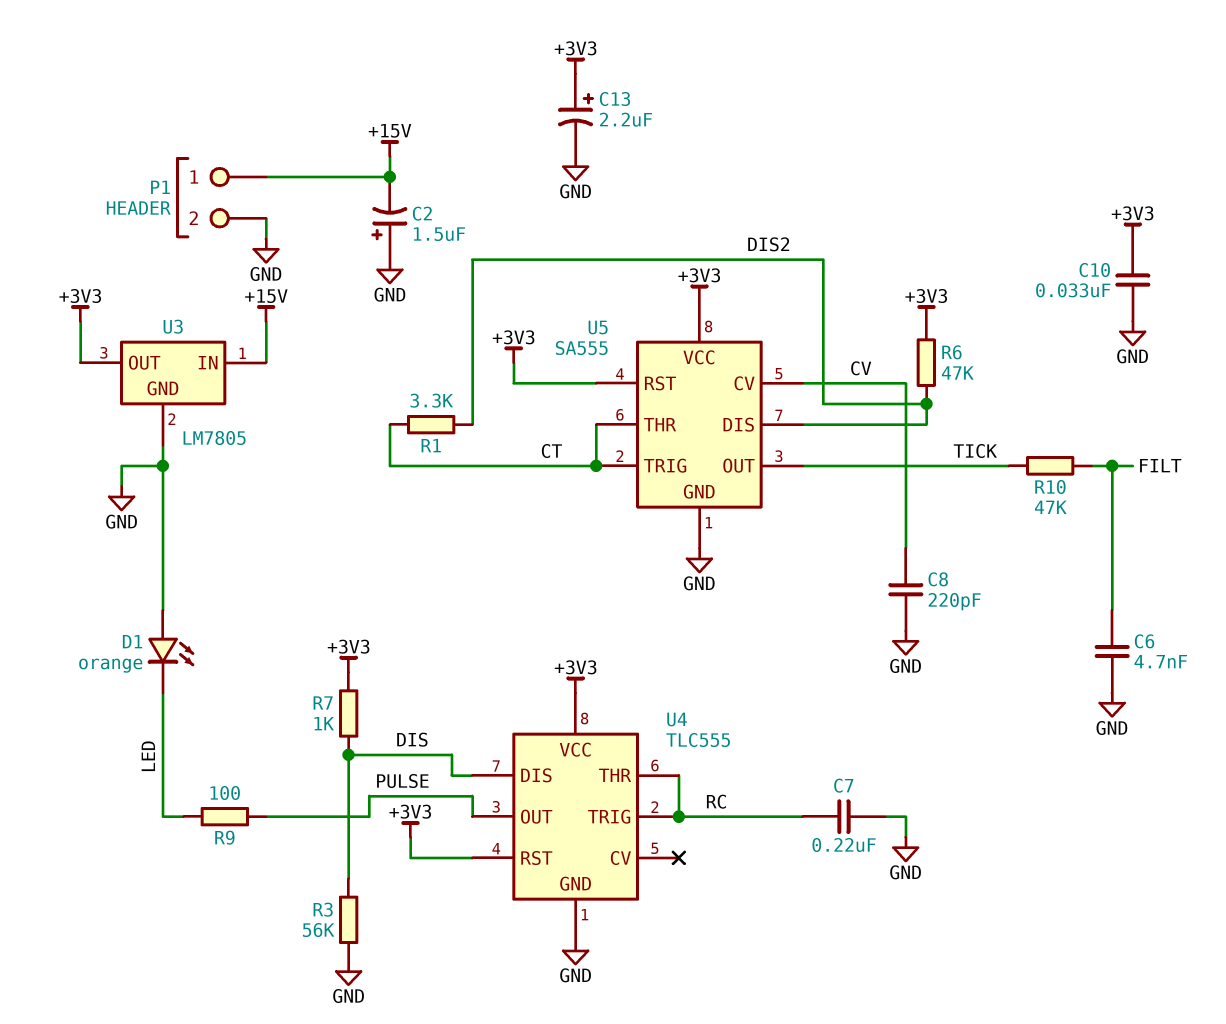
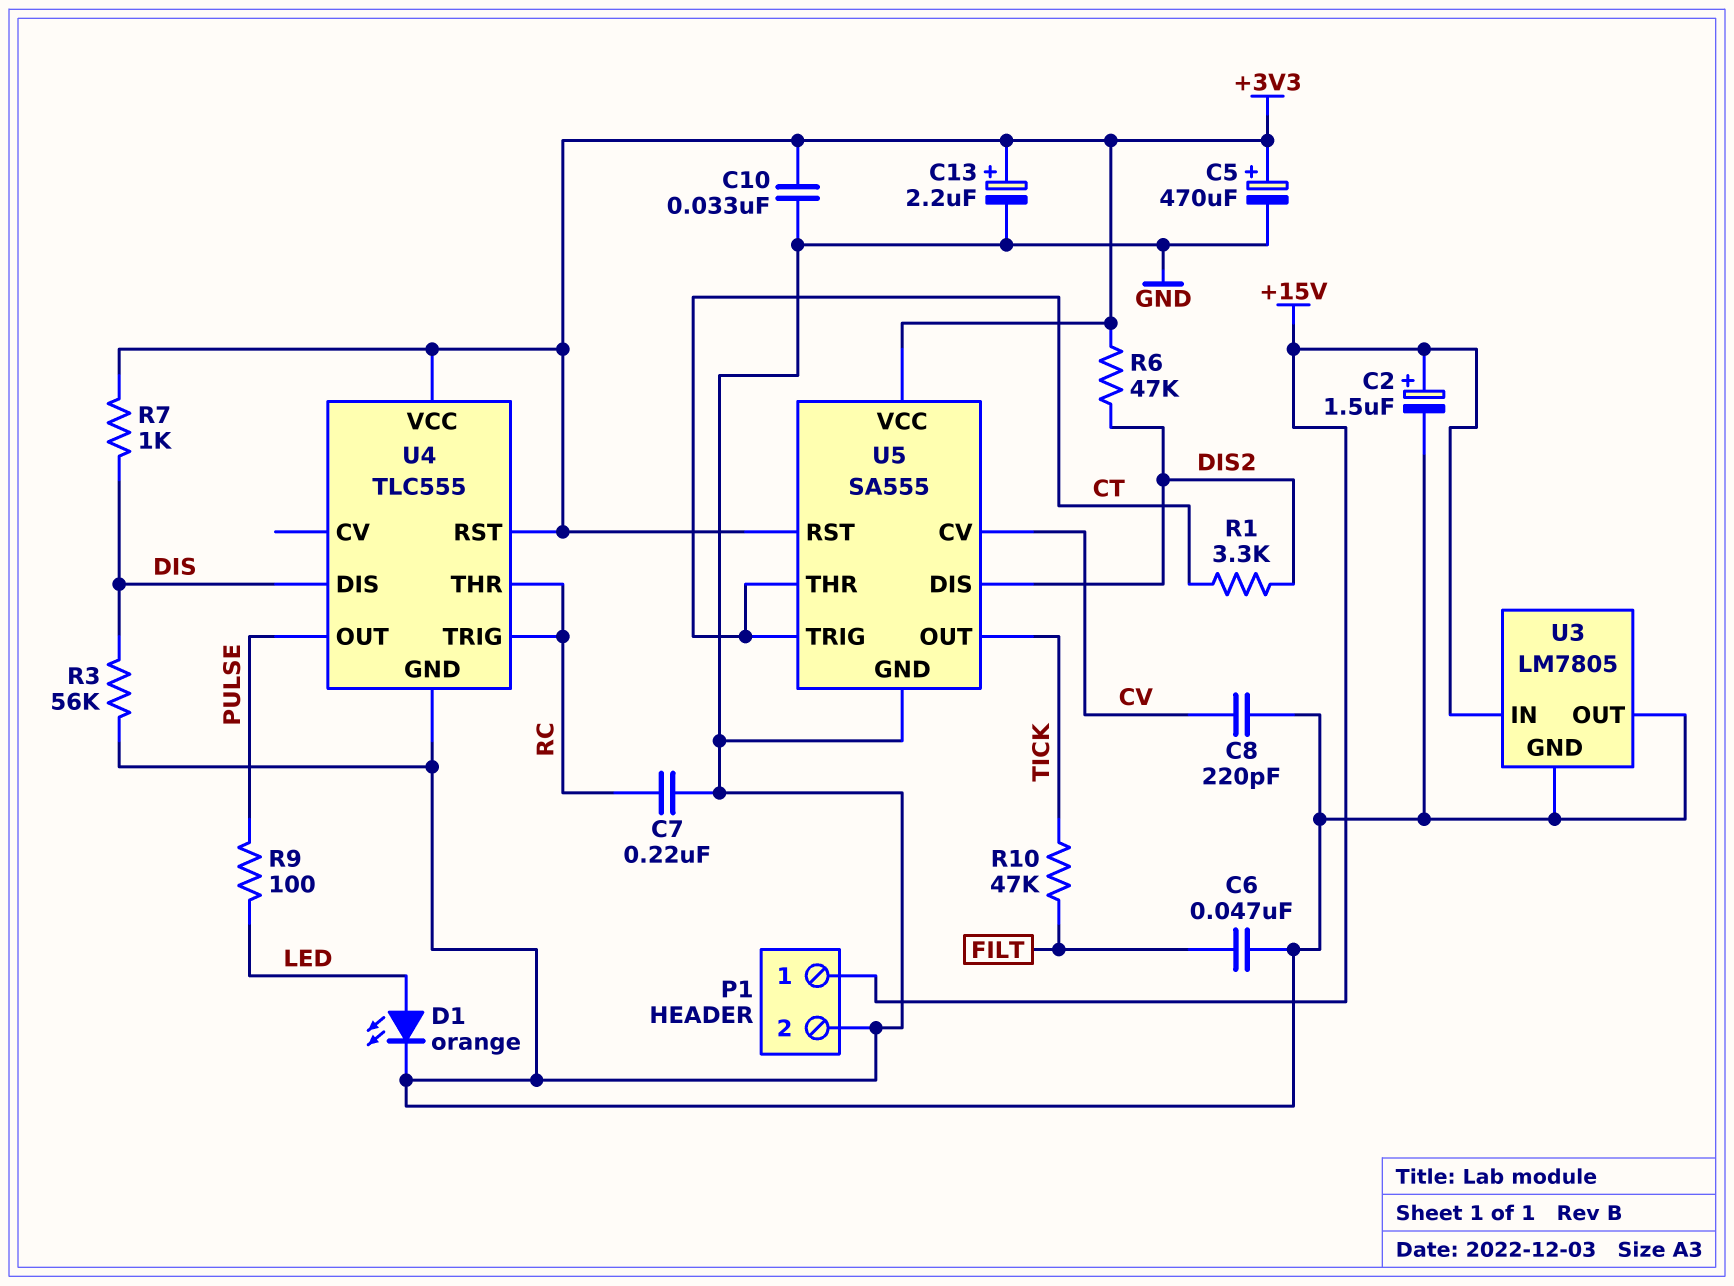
C2: 1.5uF (plus GND, minus +15V) -> 1.5uF (plus +15V, minus GND)
C5: none -> 470uF (plus +3V3, minus GND)
C6: 4.7nF (FILT, GND) -> 47nF (FILT, GND)
D1: LED orange (A GND, K LED) -> LED orange (A LED, K GND)
U3 pin OUT: +3V3 -> GND

